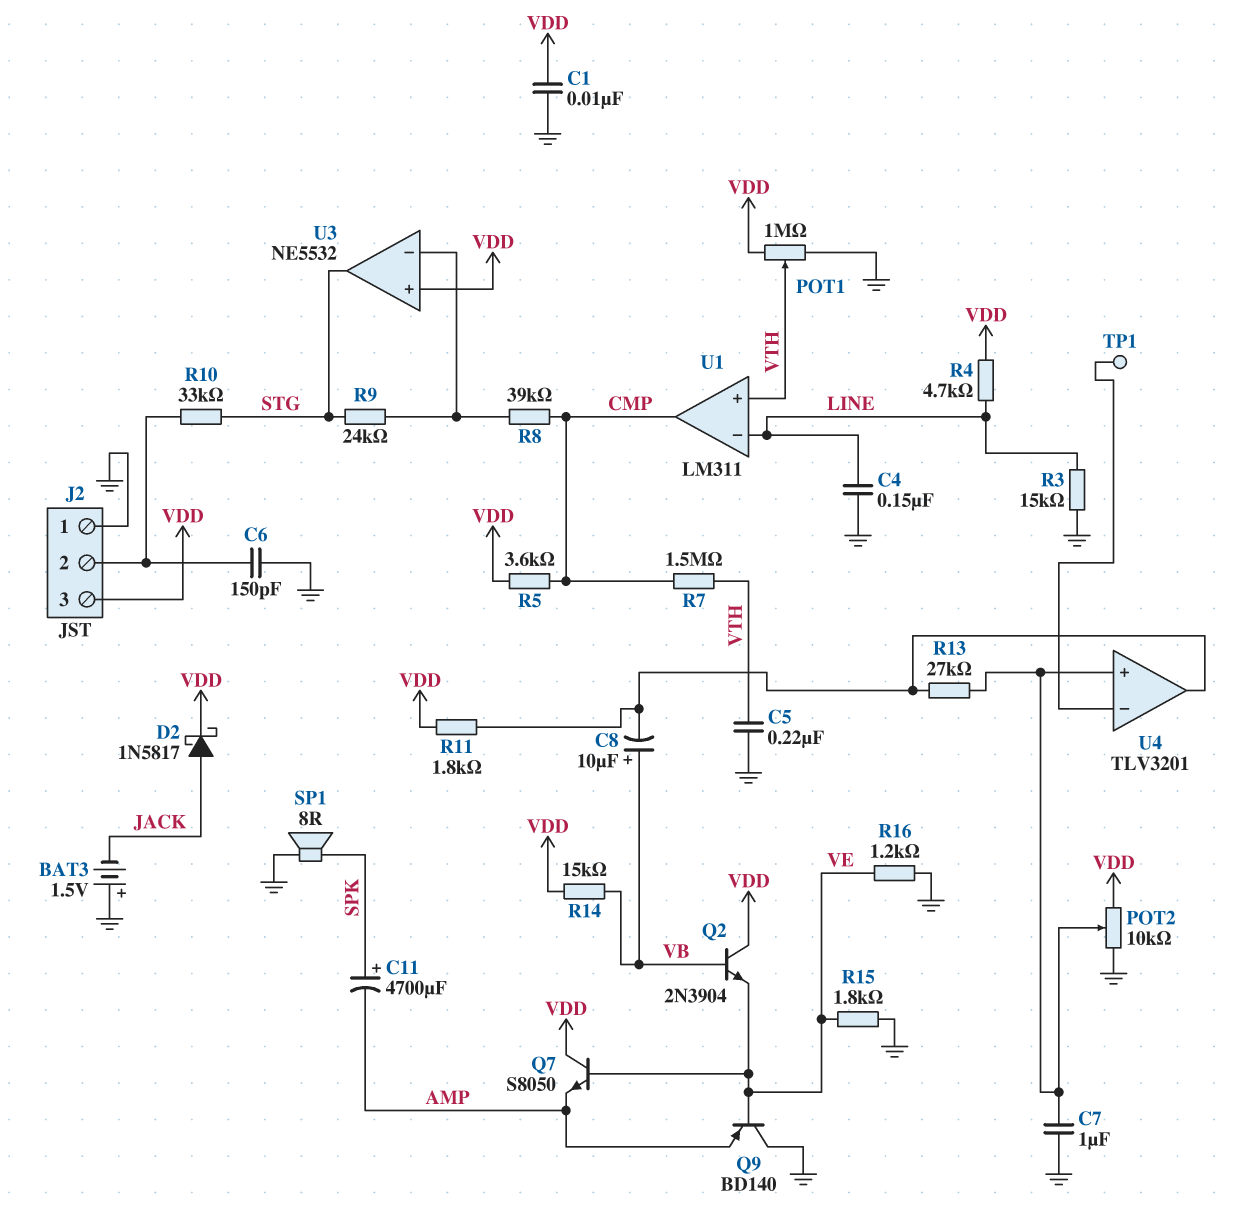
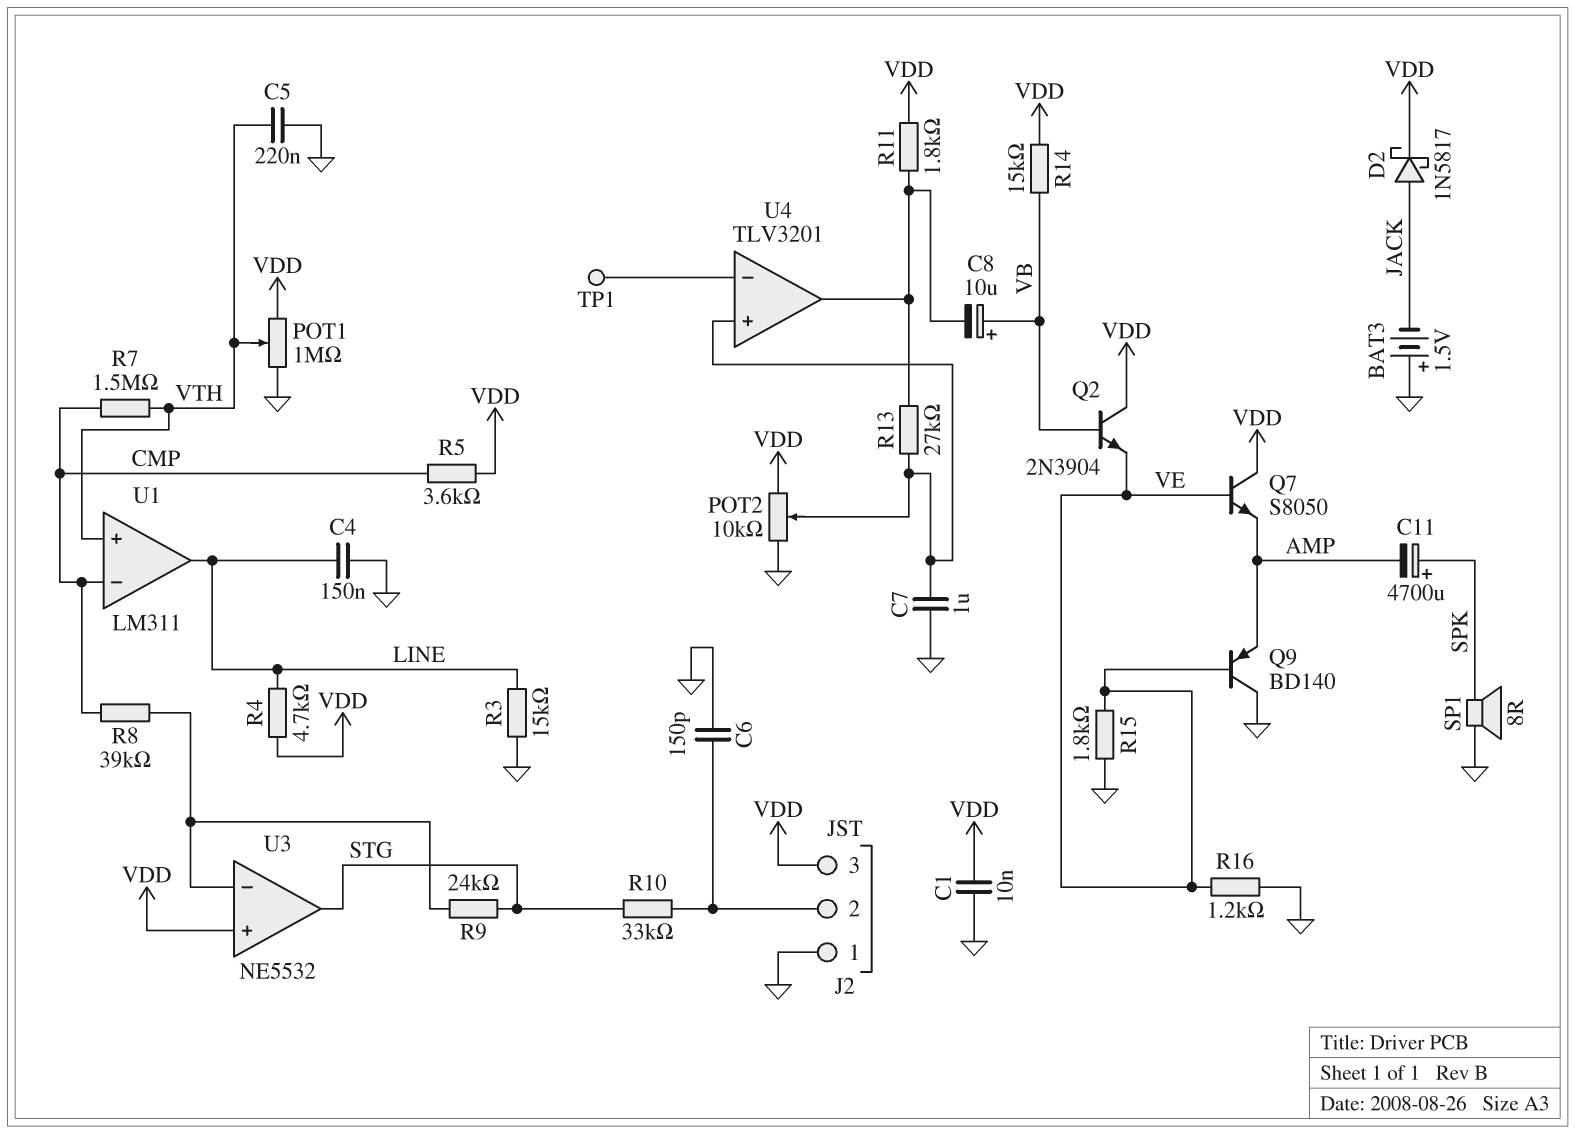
U1 pin in-: LINE -> CMP
U1 pin out: CMP -> LINE

